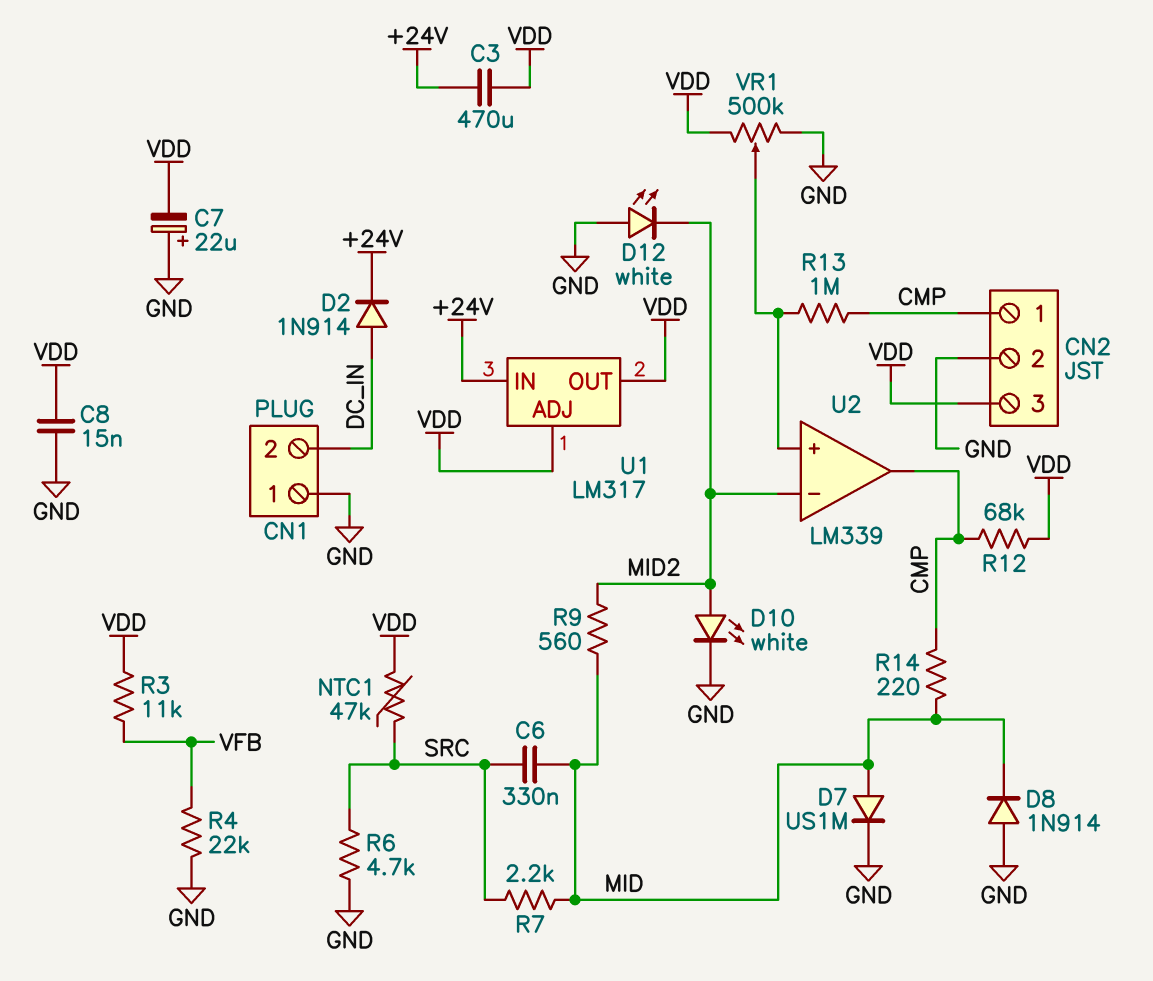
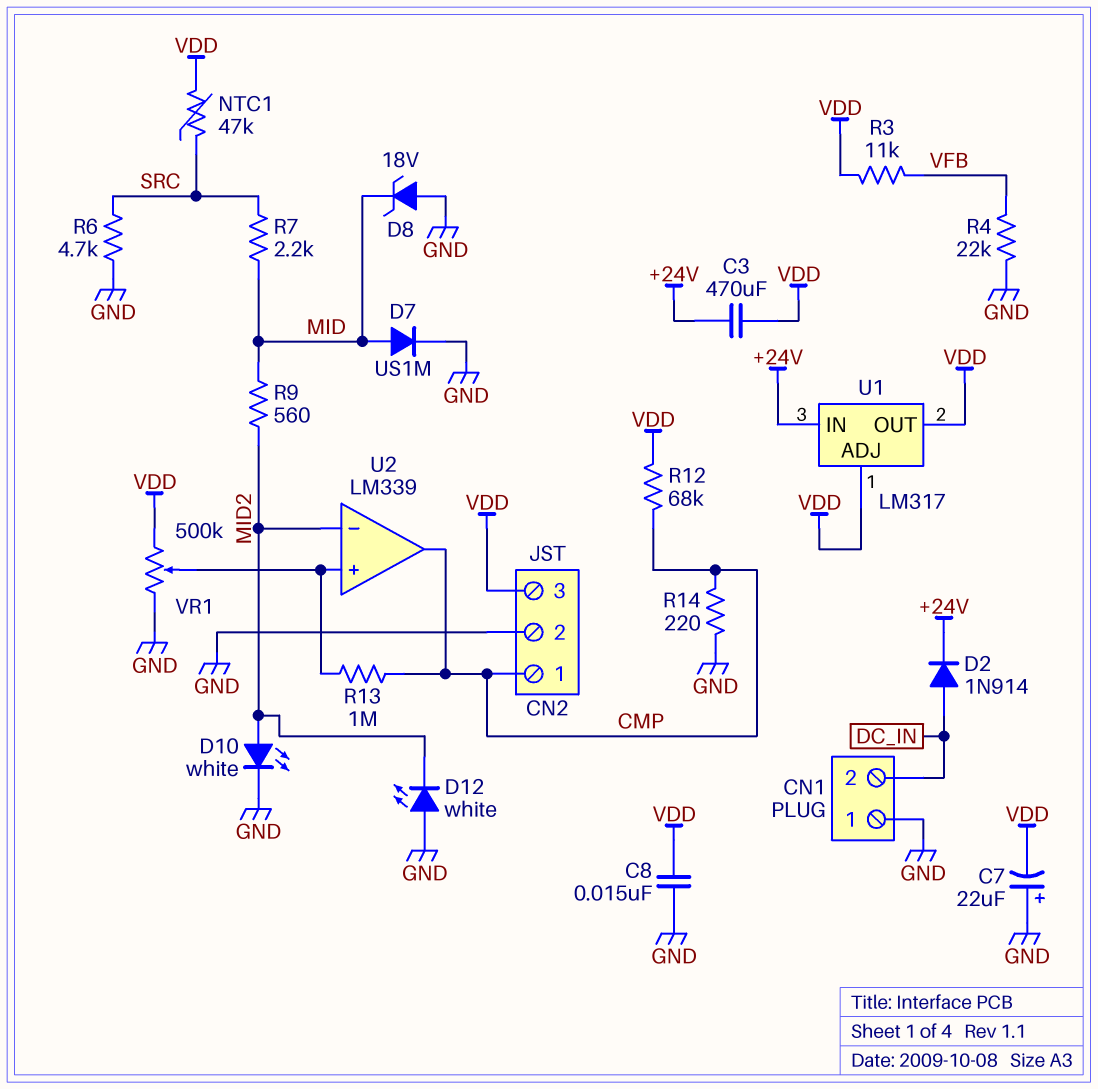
C6: 330nF (MID, SRC) -> none
D8: diode 1N914 (A GND, K MID) -> zener 18V (A GND, K MID)
R14: 220 (CMP, MID) -> 220 (CMP, GND)

